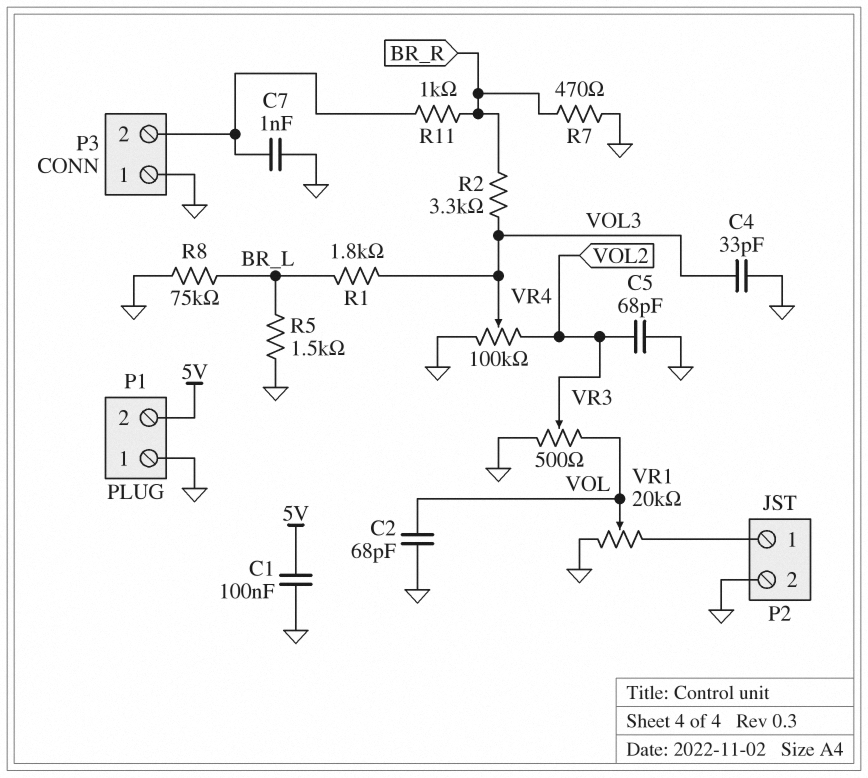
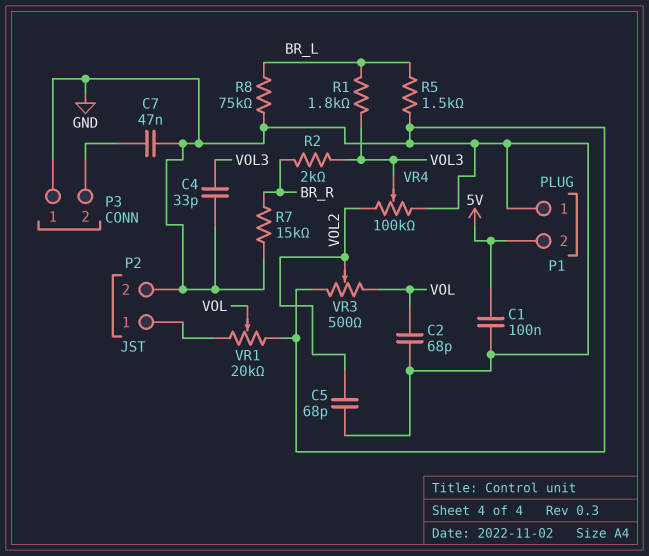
C7: 1nF (GND, P3/2) -> 47nF (GND, P3/2)
R2: 3.3k (BR_R, VOL3) -> 2k (BR_R, VOL3)
R7: 470 (BR_R, GND) -> 15k (BR_R, GND)
R11: 1k (BR_R, P3/2) -> none

